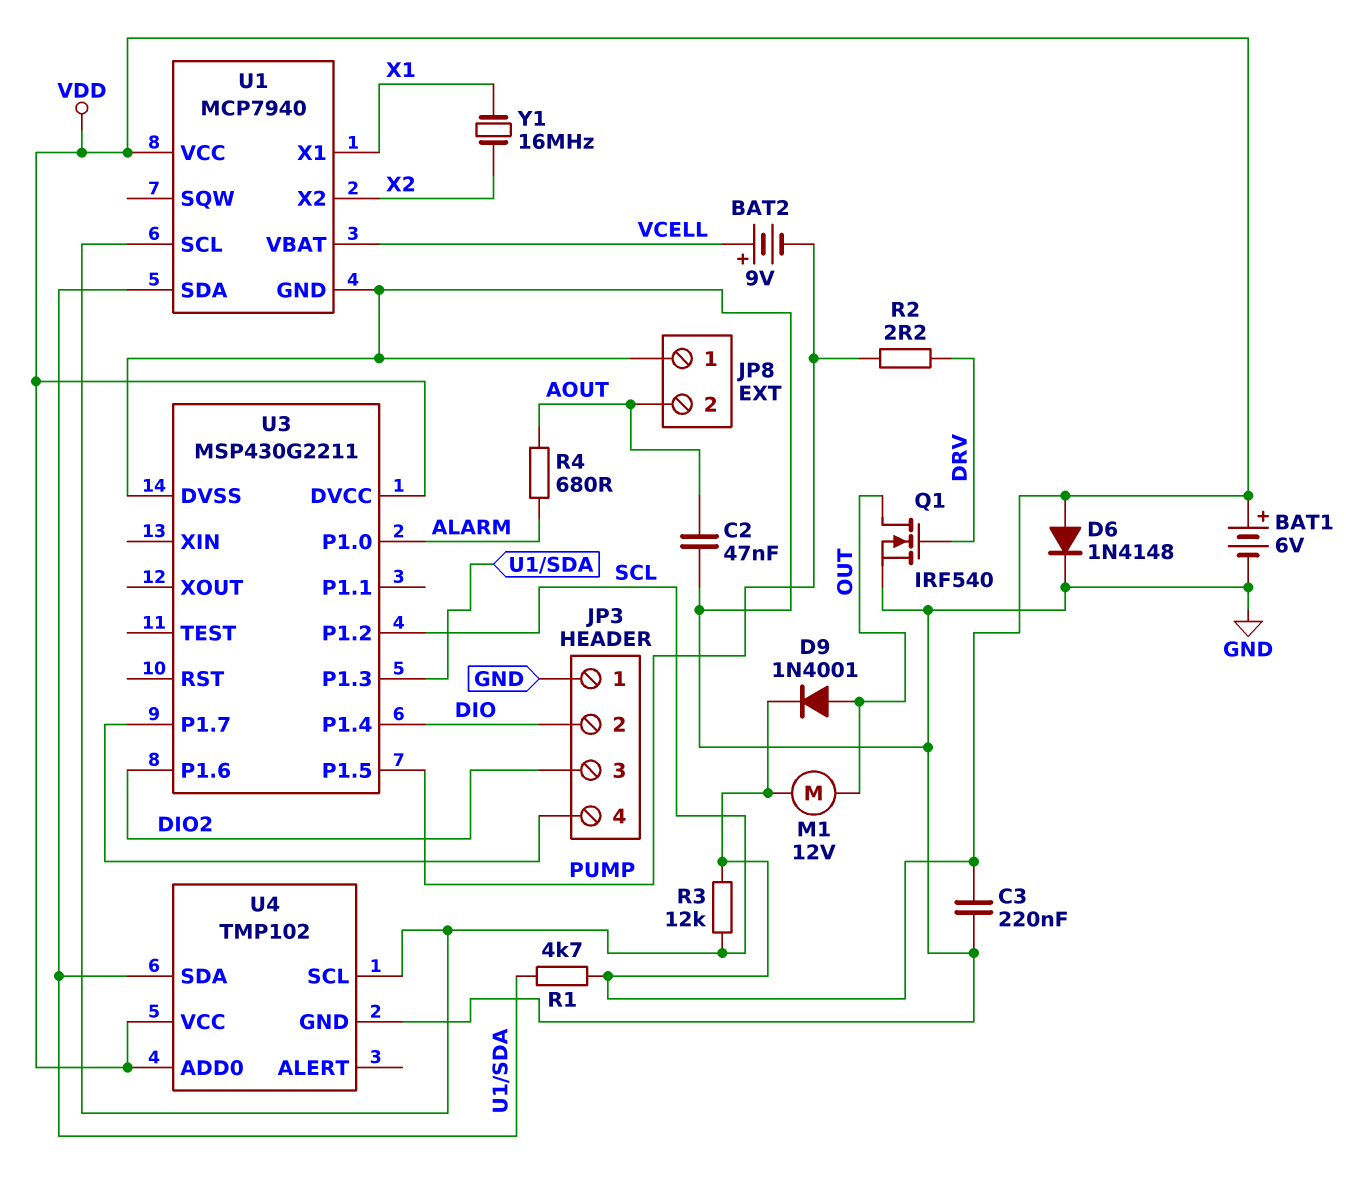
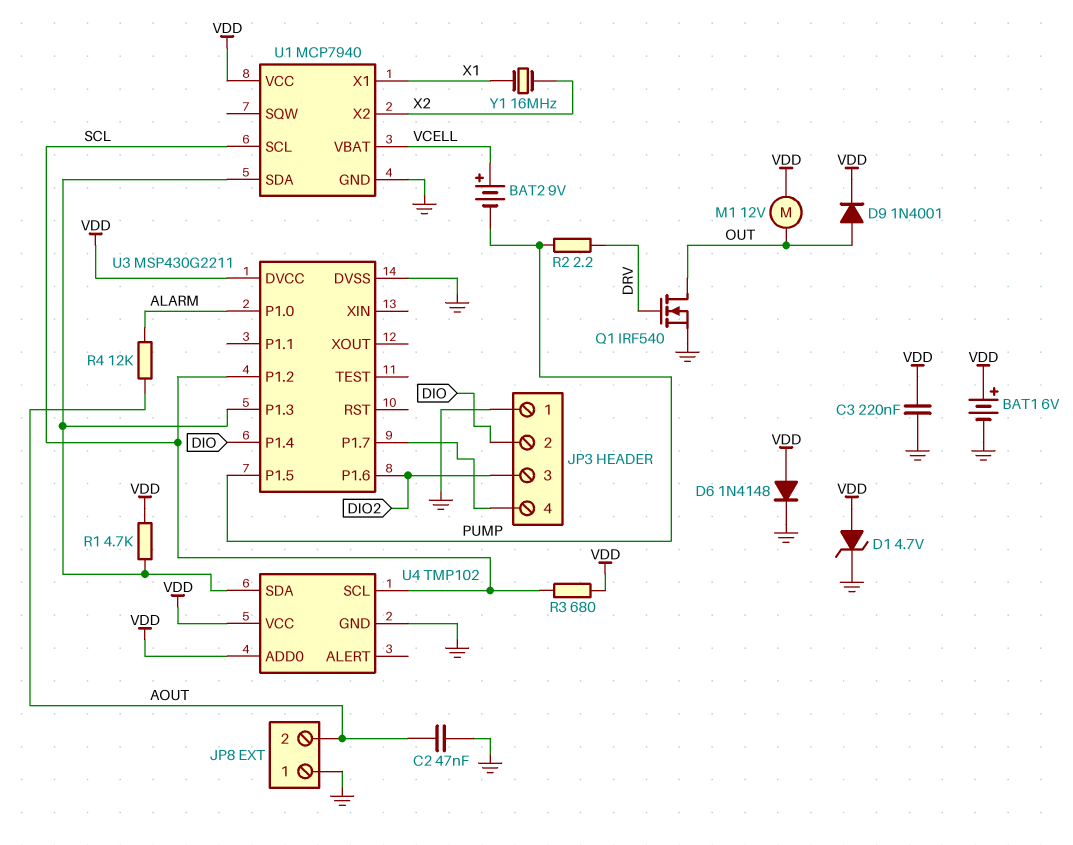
D1: none -> zener 4.7V (A VDD, K GND)
R3: 12k (SCL, VDD) -> 680 (SCL, VDD)
R4: 680 (ALARM, AOUT) -> 12k (ALARM, AOUT)

